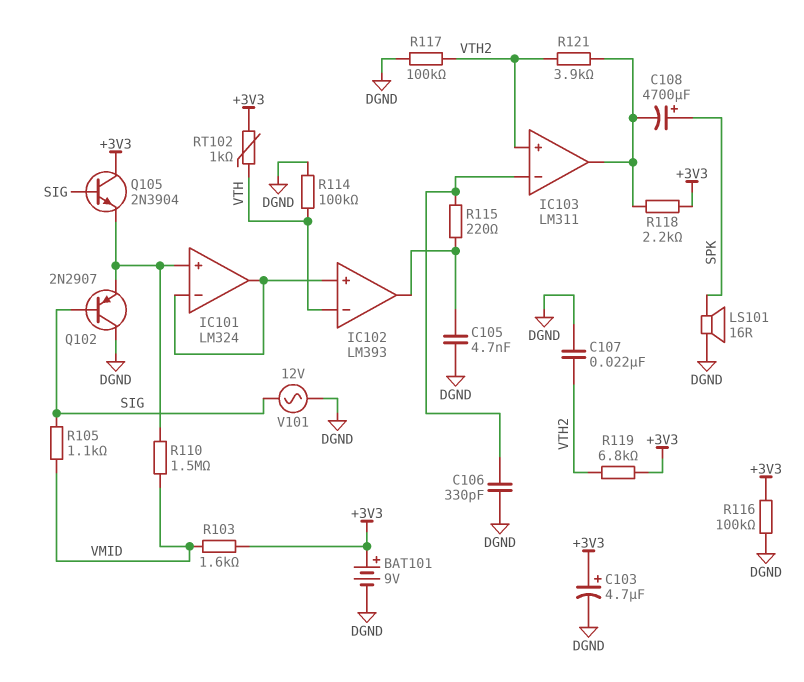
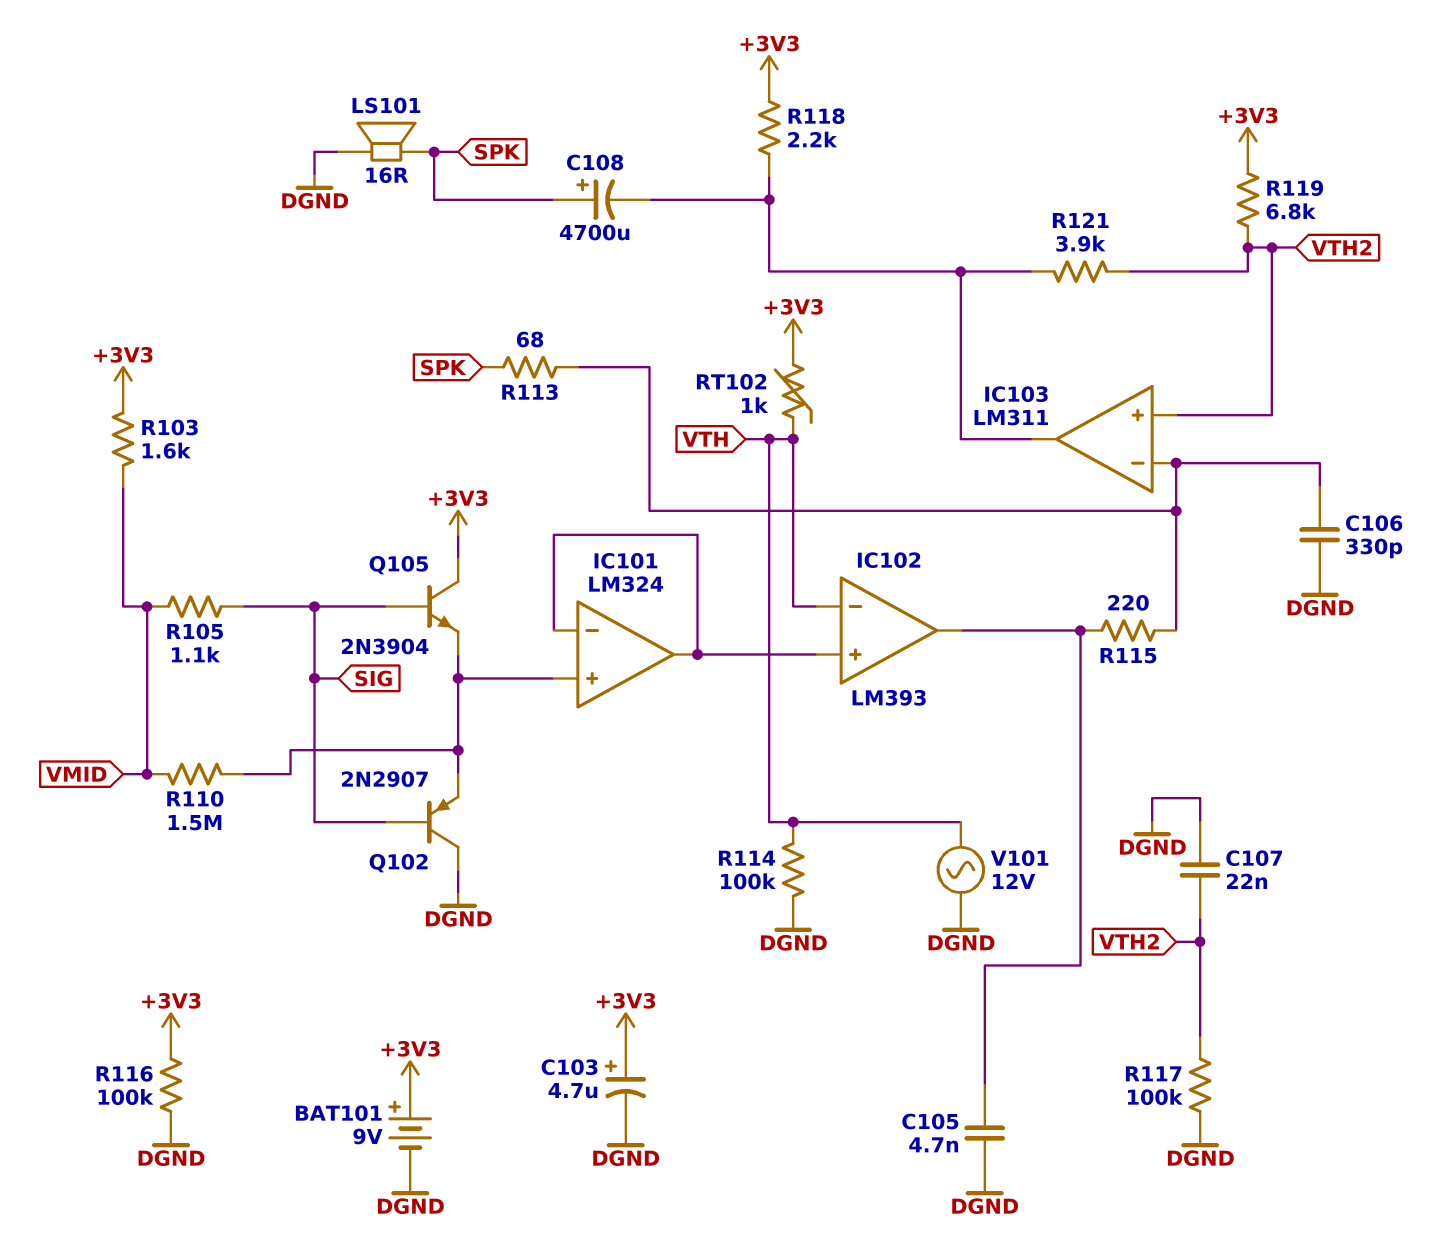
R113: none -> 68 (IC103/in-, SPK)
V101: AC 12V (DGND, SIG) -> AC 12V (DGND, VTH)

